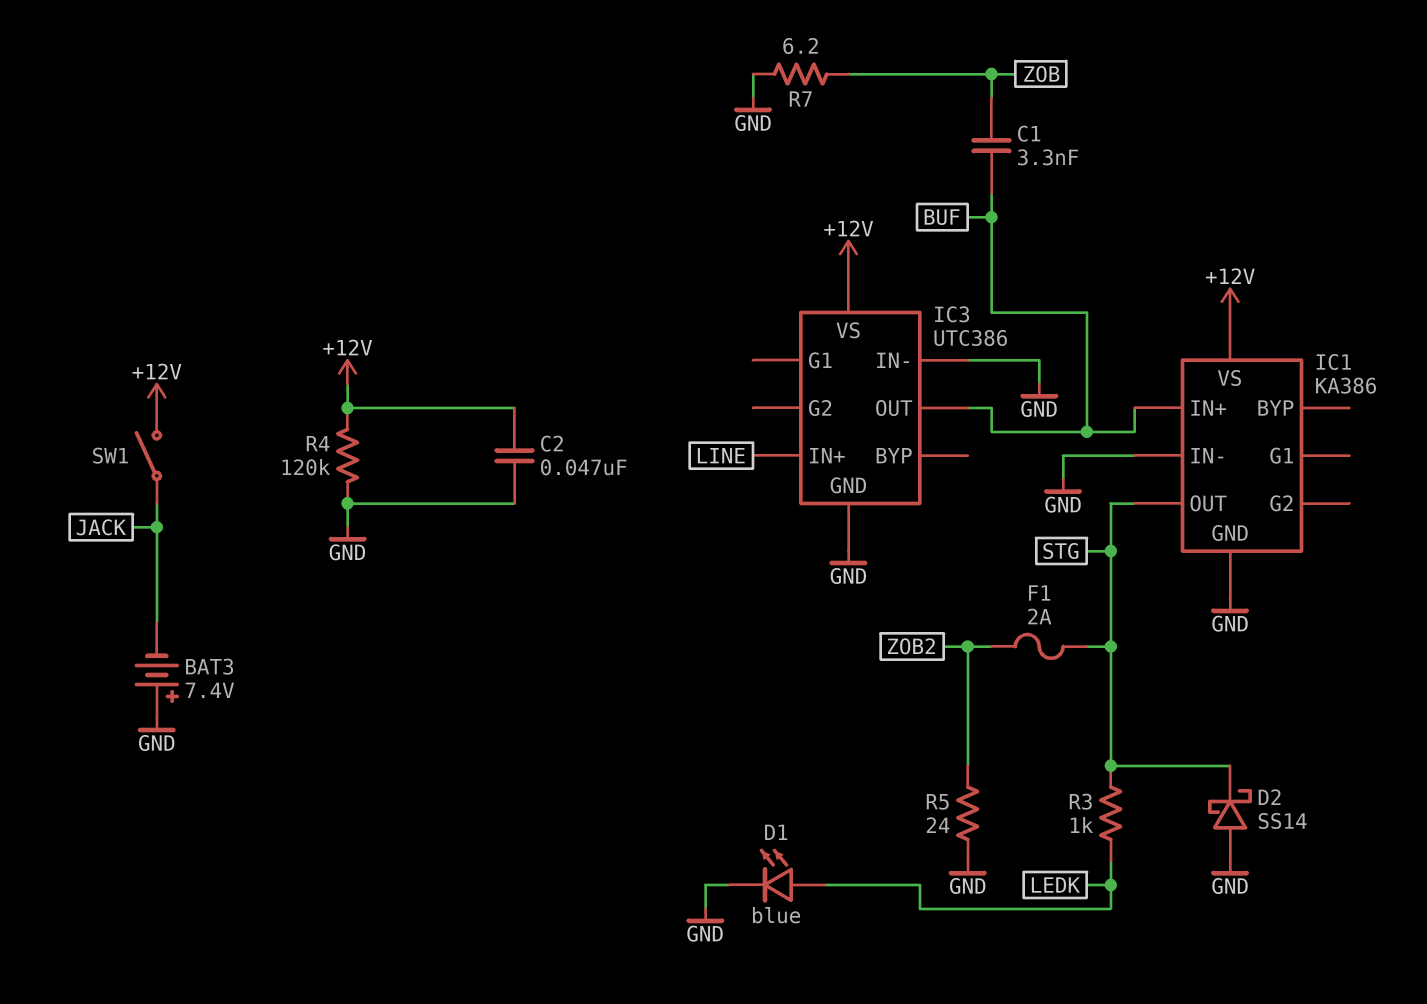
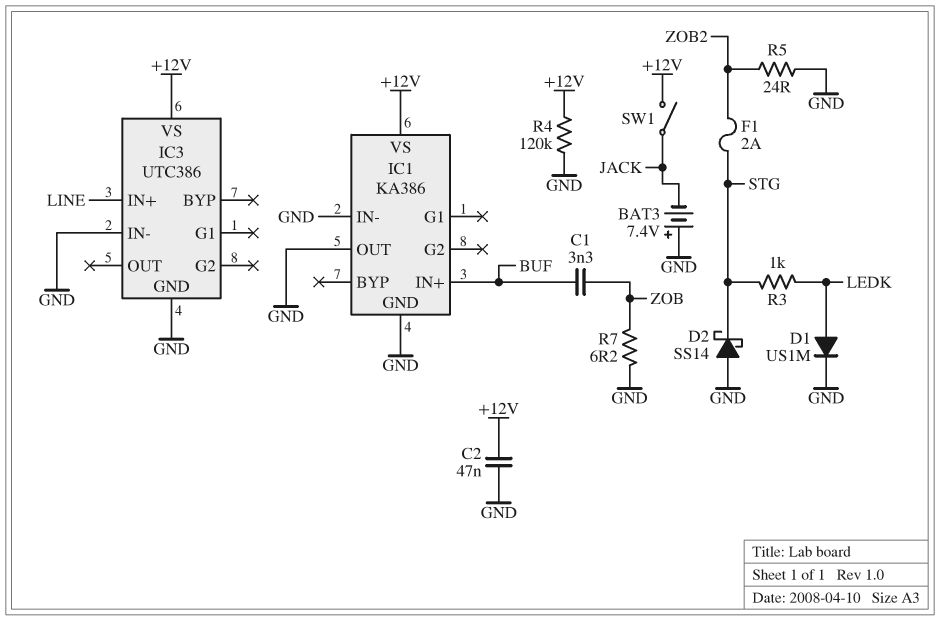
D1: LED blue (A LEDK, K GND) -> diode US1M (A LEDK, K GND)
IC1 pin OUT: STG -> GND
IC3 pin OUT: BUF -> none

